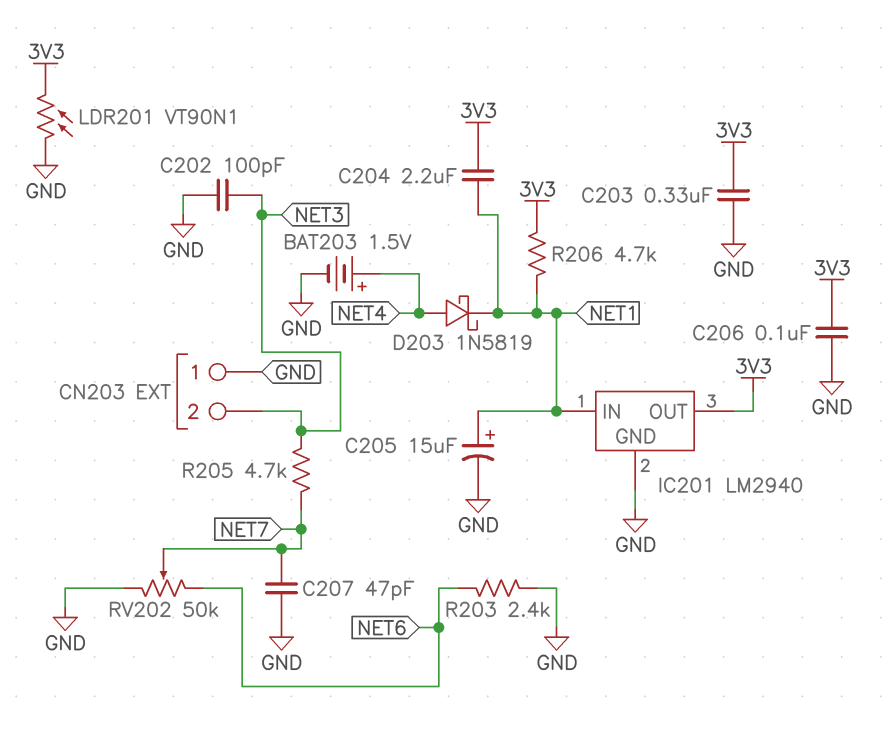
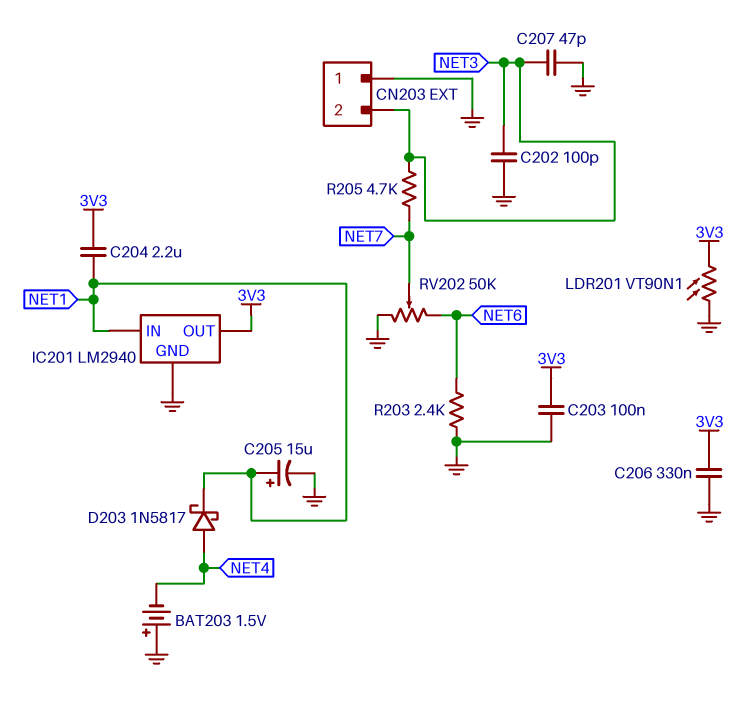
BAT203: 1.5V (plus NET4, minus GND) -> 1.5V (plus GND, minus NET4)
C203: 330nF (3V3, GND) -> 100nF (3V3, GND)
C206: 100nF (3V3, GND) -> 330nF (3V3, GND)
C207: 47pF (GND, NET7) -> 47pF (GND, NET3)
D203: schottky 1N5819 (A NET4, K NET1) -> schottky 1N5817 (A NET4, K NET1)
R206: 4.7k (3V3, NET1) -> none

